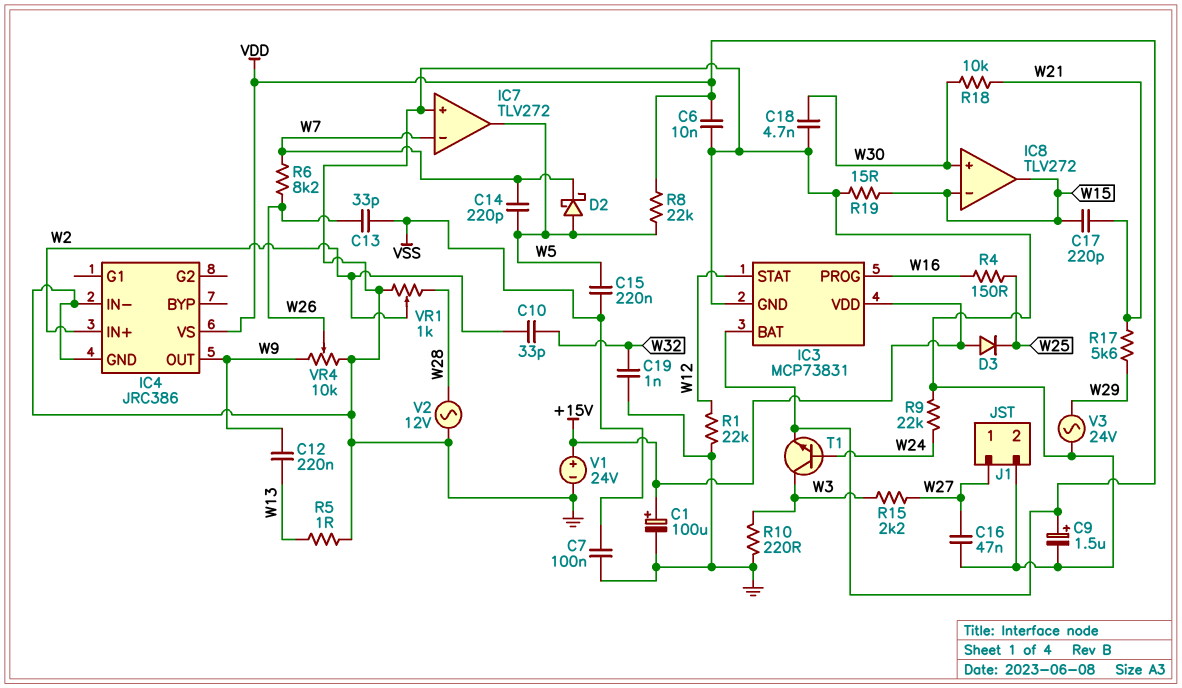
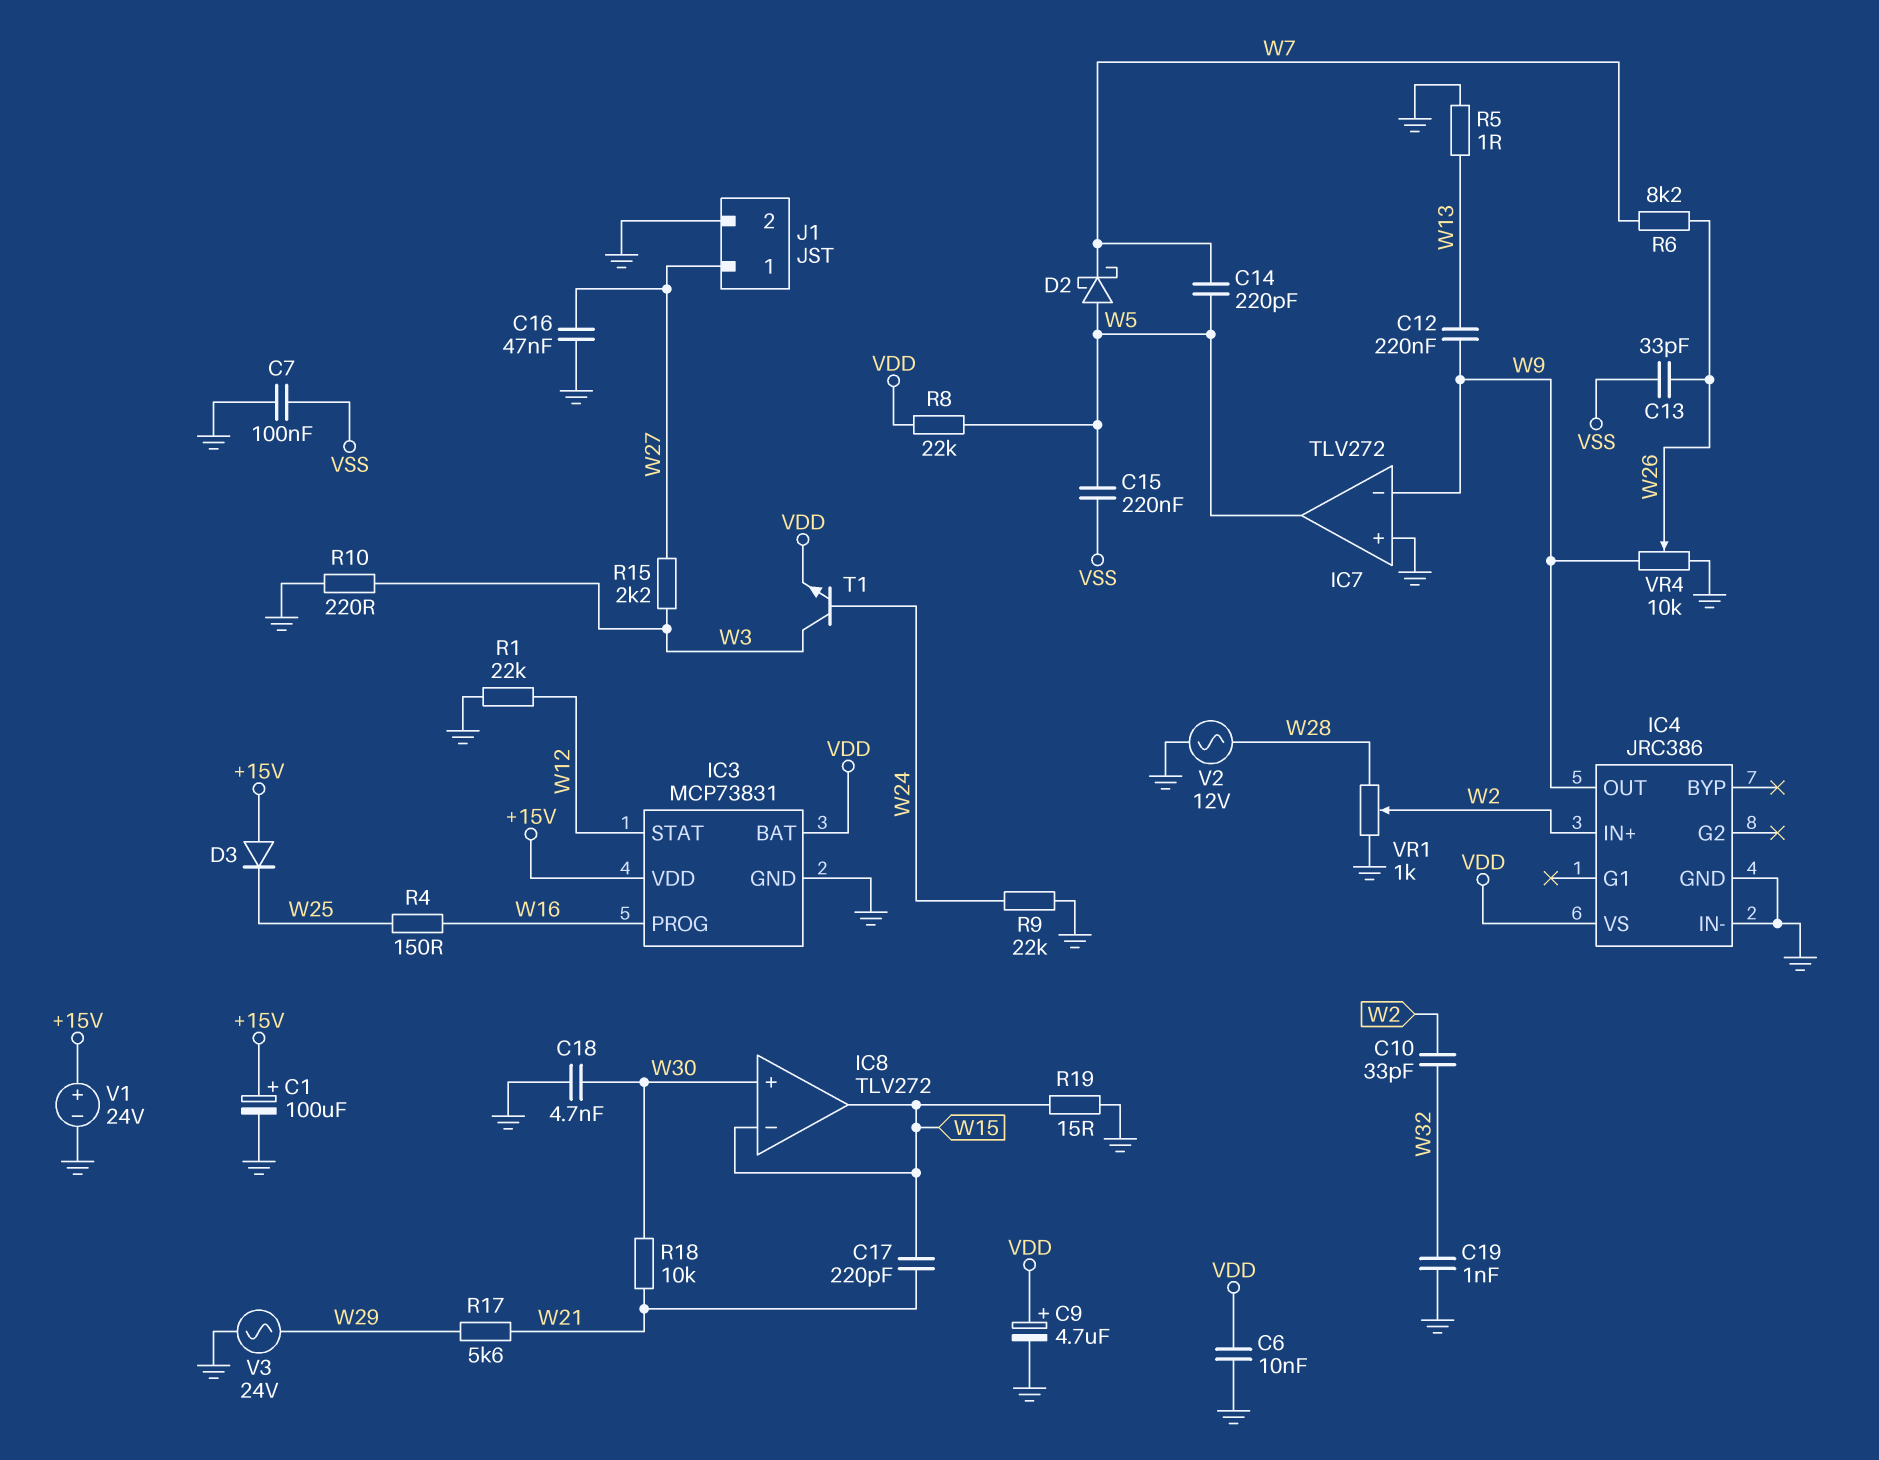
C9: 1.5uF (plus VDD, minus GND) -> 4.7uF (plus VDD, minus GND)
IC7 pin in-: W7 -> W9

